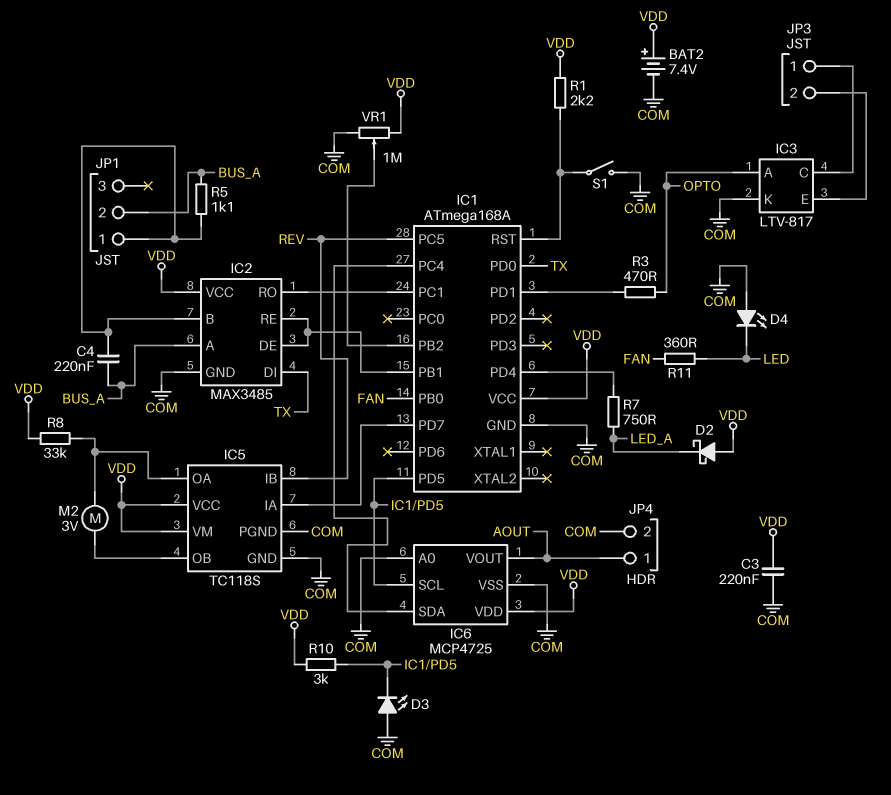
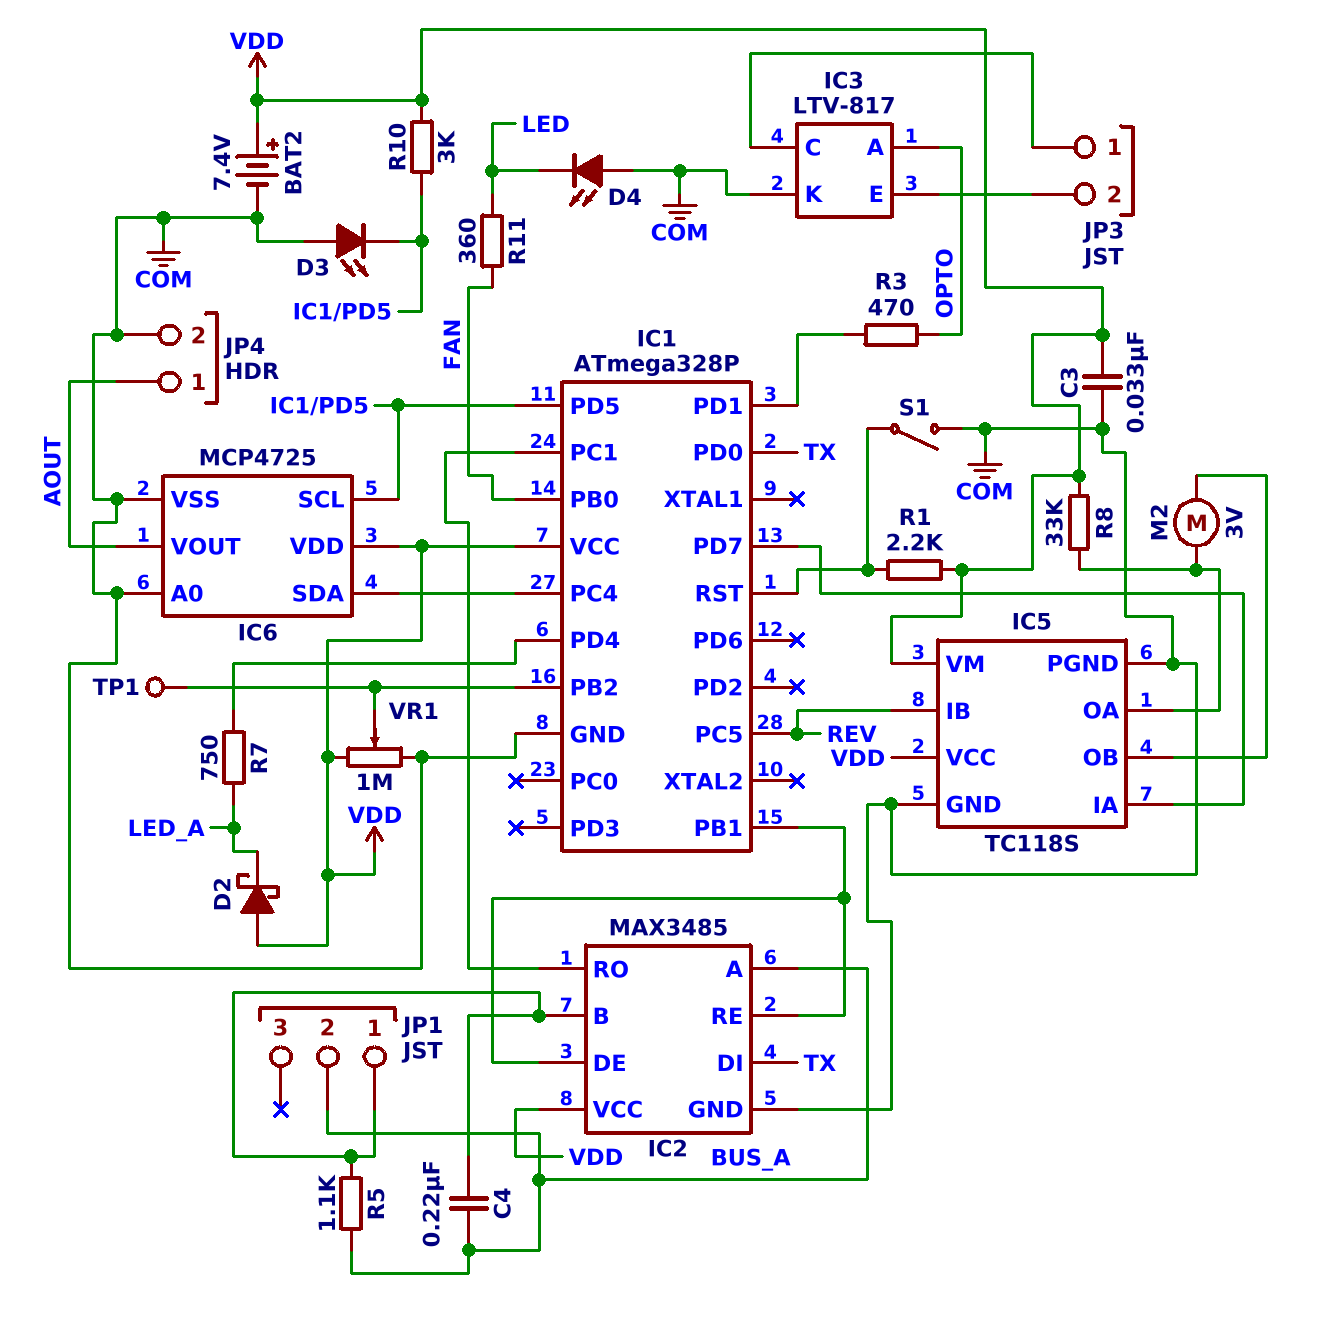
C3: 220nF (COM, VDD) -> 33nF (COM, VDD)
IC1: ATmega168A -> ATmega328P
TP1: none -> test point (IC1/PB2)

